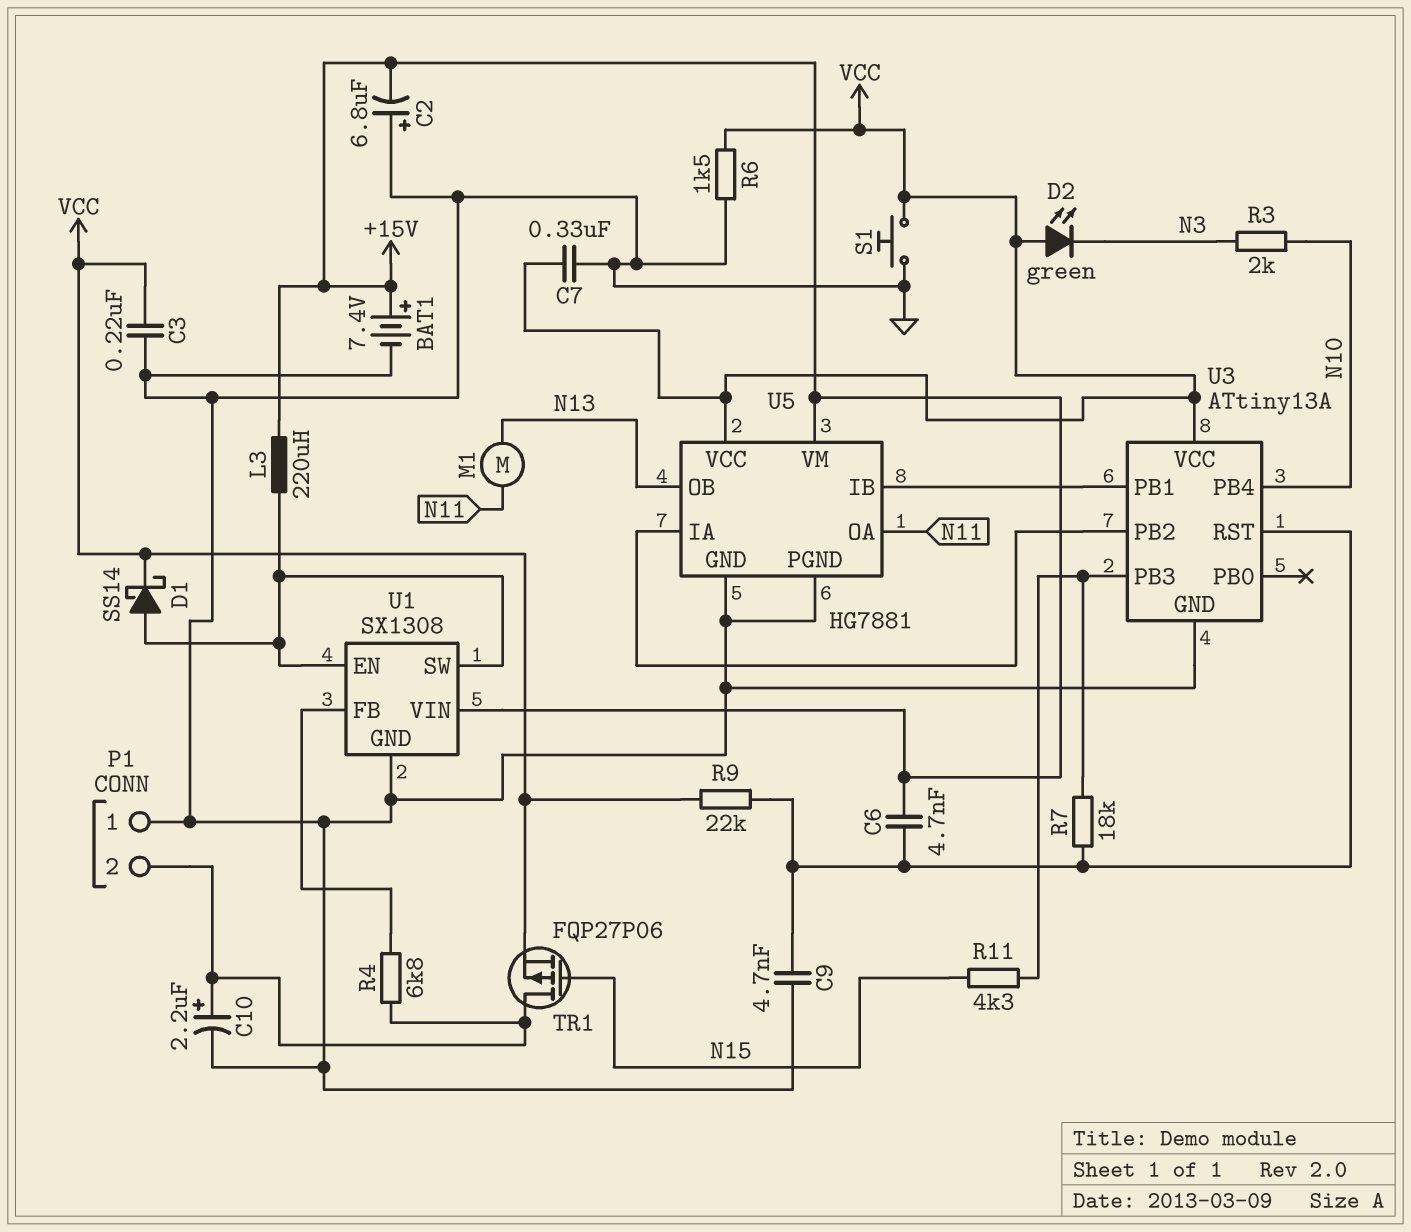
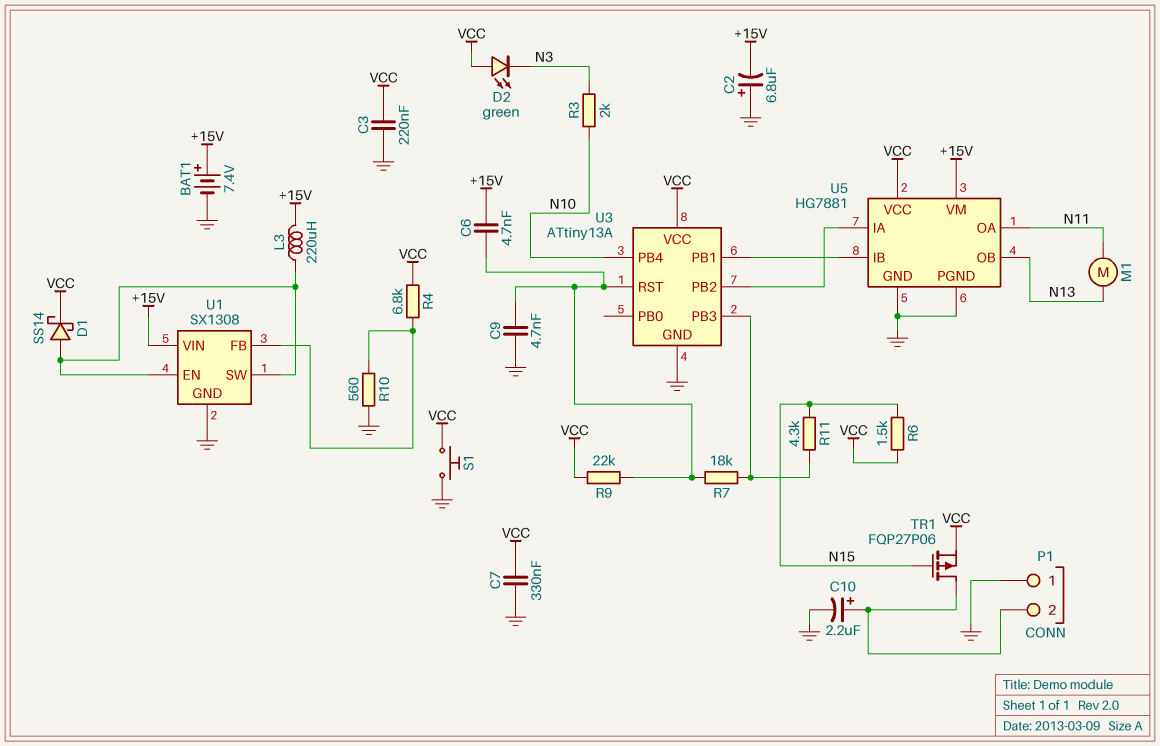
R4: 6.8k (P1/2, U1/FB) -> 6.8k (U1/FB, VCC)
R6: 1.5k (GND, VCC) -> 1.5k (N15, VCC)
R10: none -> 560 (GND, U1/FB)

